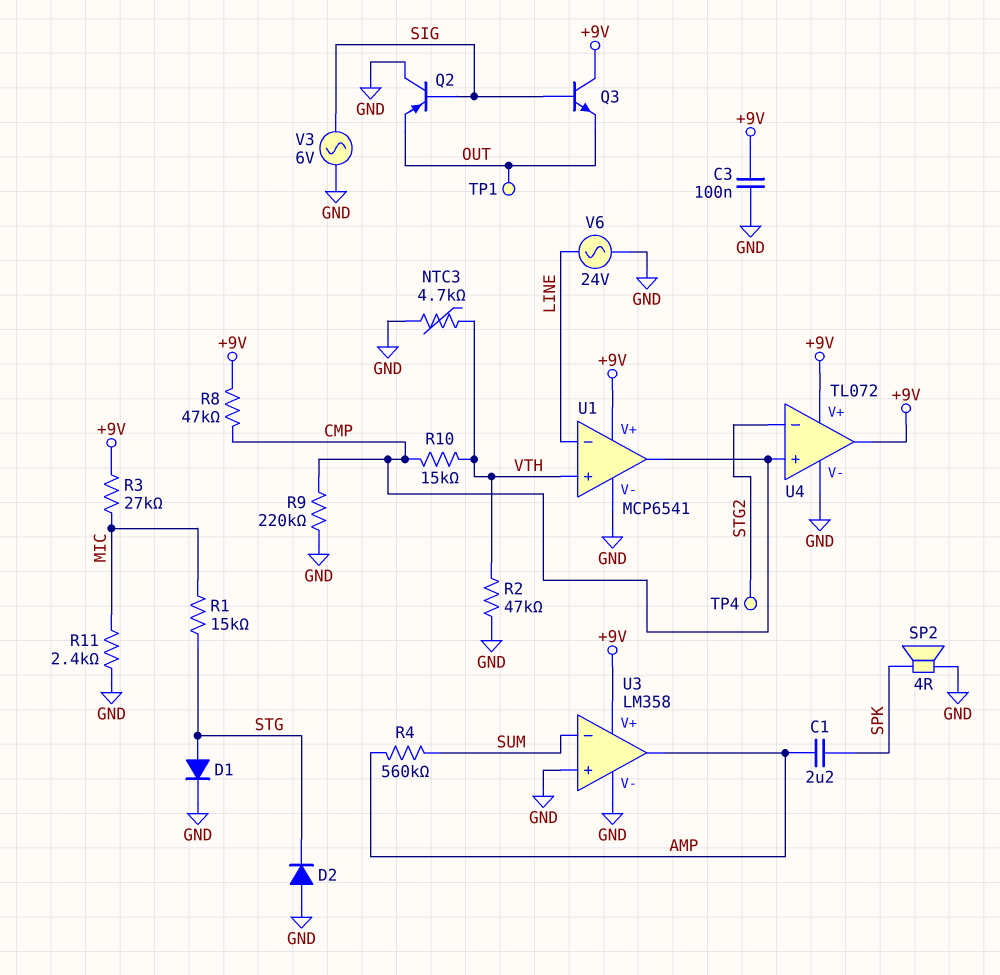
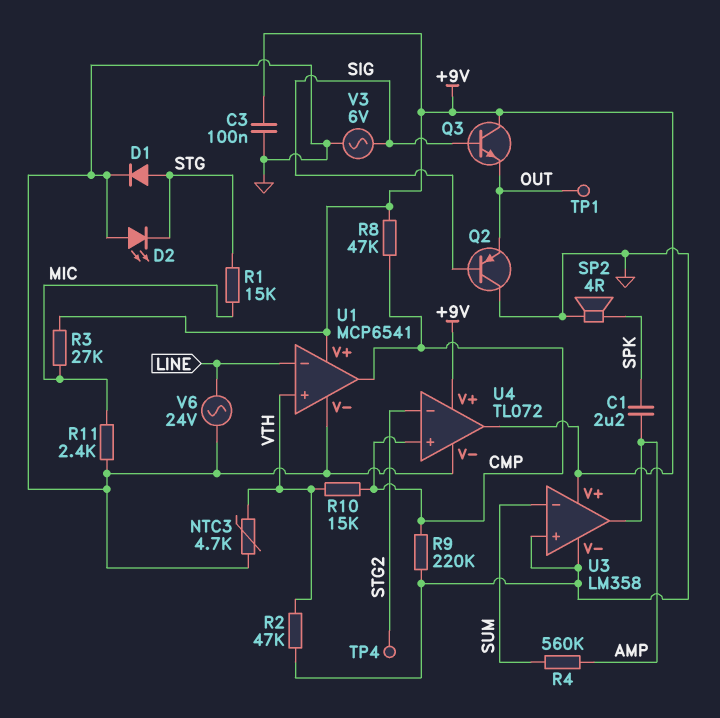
D2: diode (A GND, K STG) -> LED (A GND, K STG)

